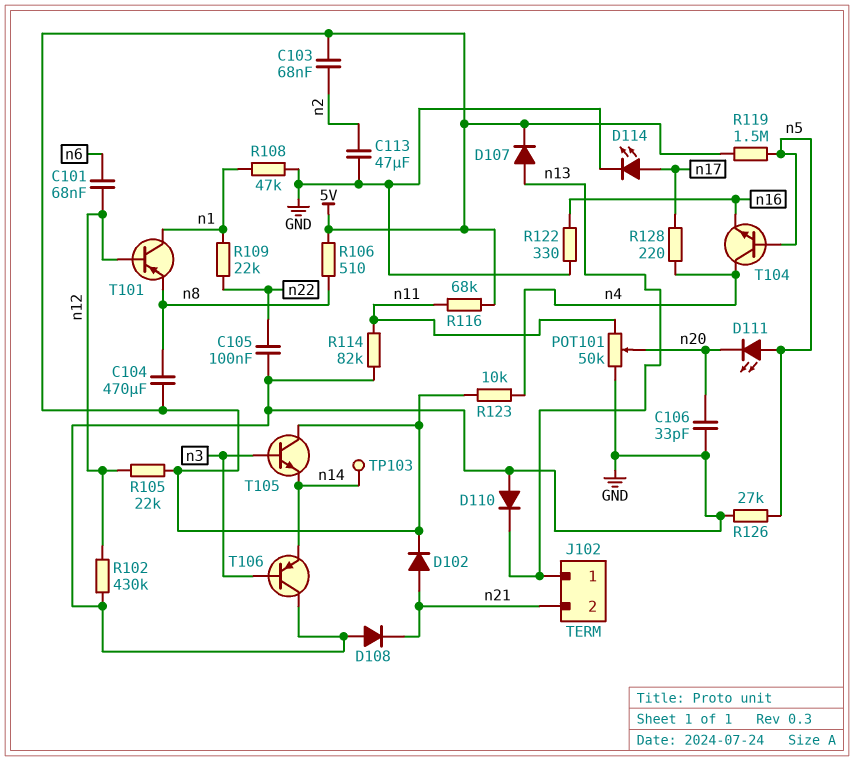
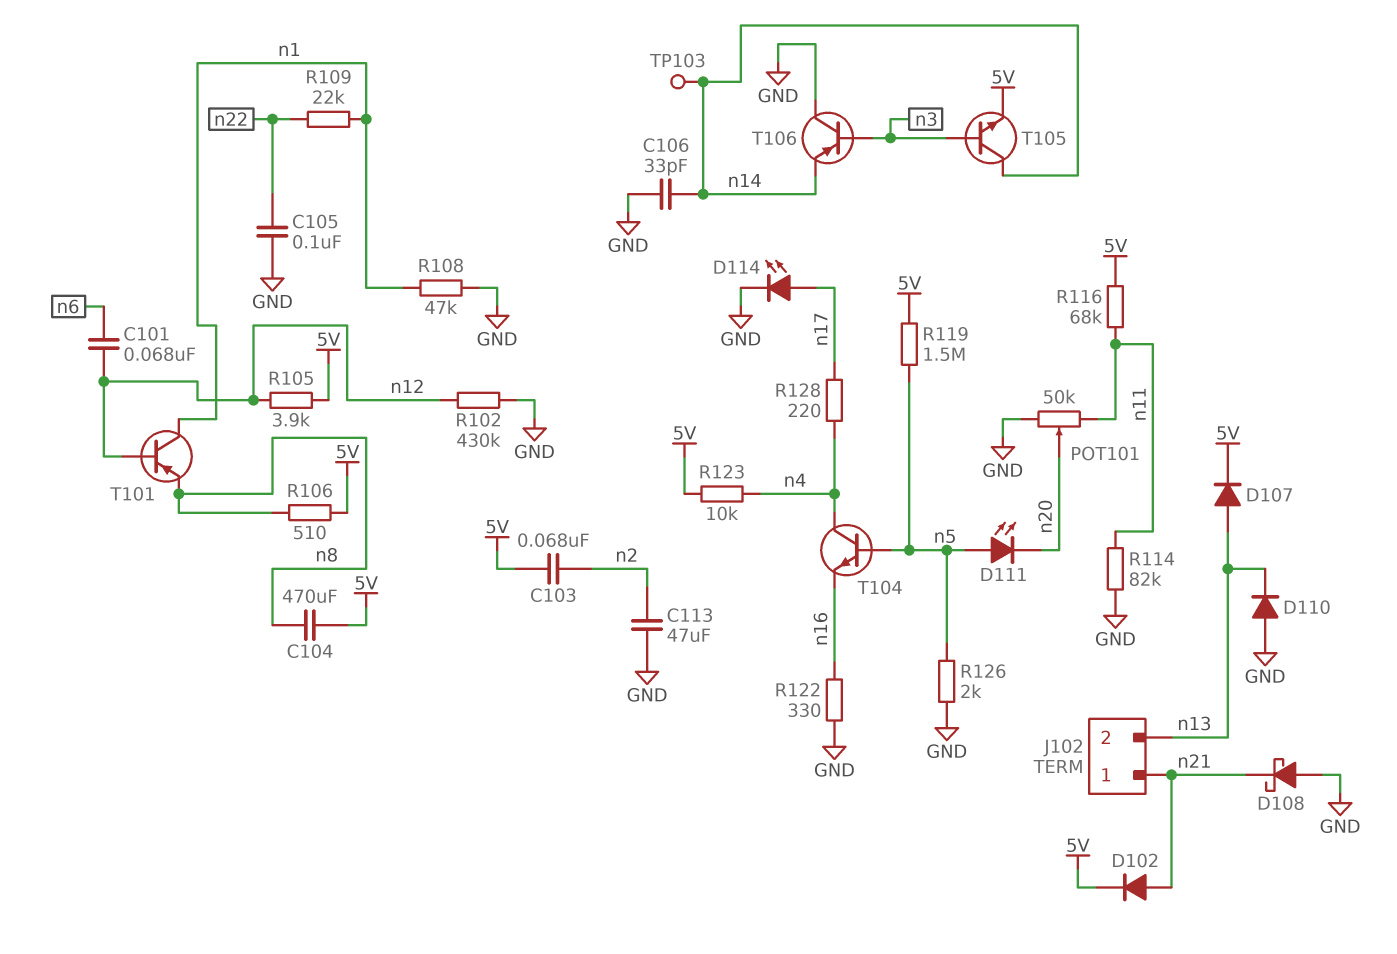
C106: 33pF (GND, n20) -> 33pF (GND, n14)
D108: diode (A GND, K n21) -> schottky (A GND, K n21)
J102 pin 1: n13 -> n21
J102 pin 2: n21 -> n13
R105: 22k (5V, n12) -> 3.9k (5V, n12)
R126: 27k (GND, n5) -> 2k (GND, n5)
T105: NPN (B n3, C 5V, E n14) -> NPN (B n3, C n14, E 5V)

